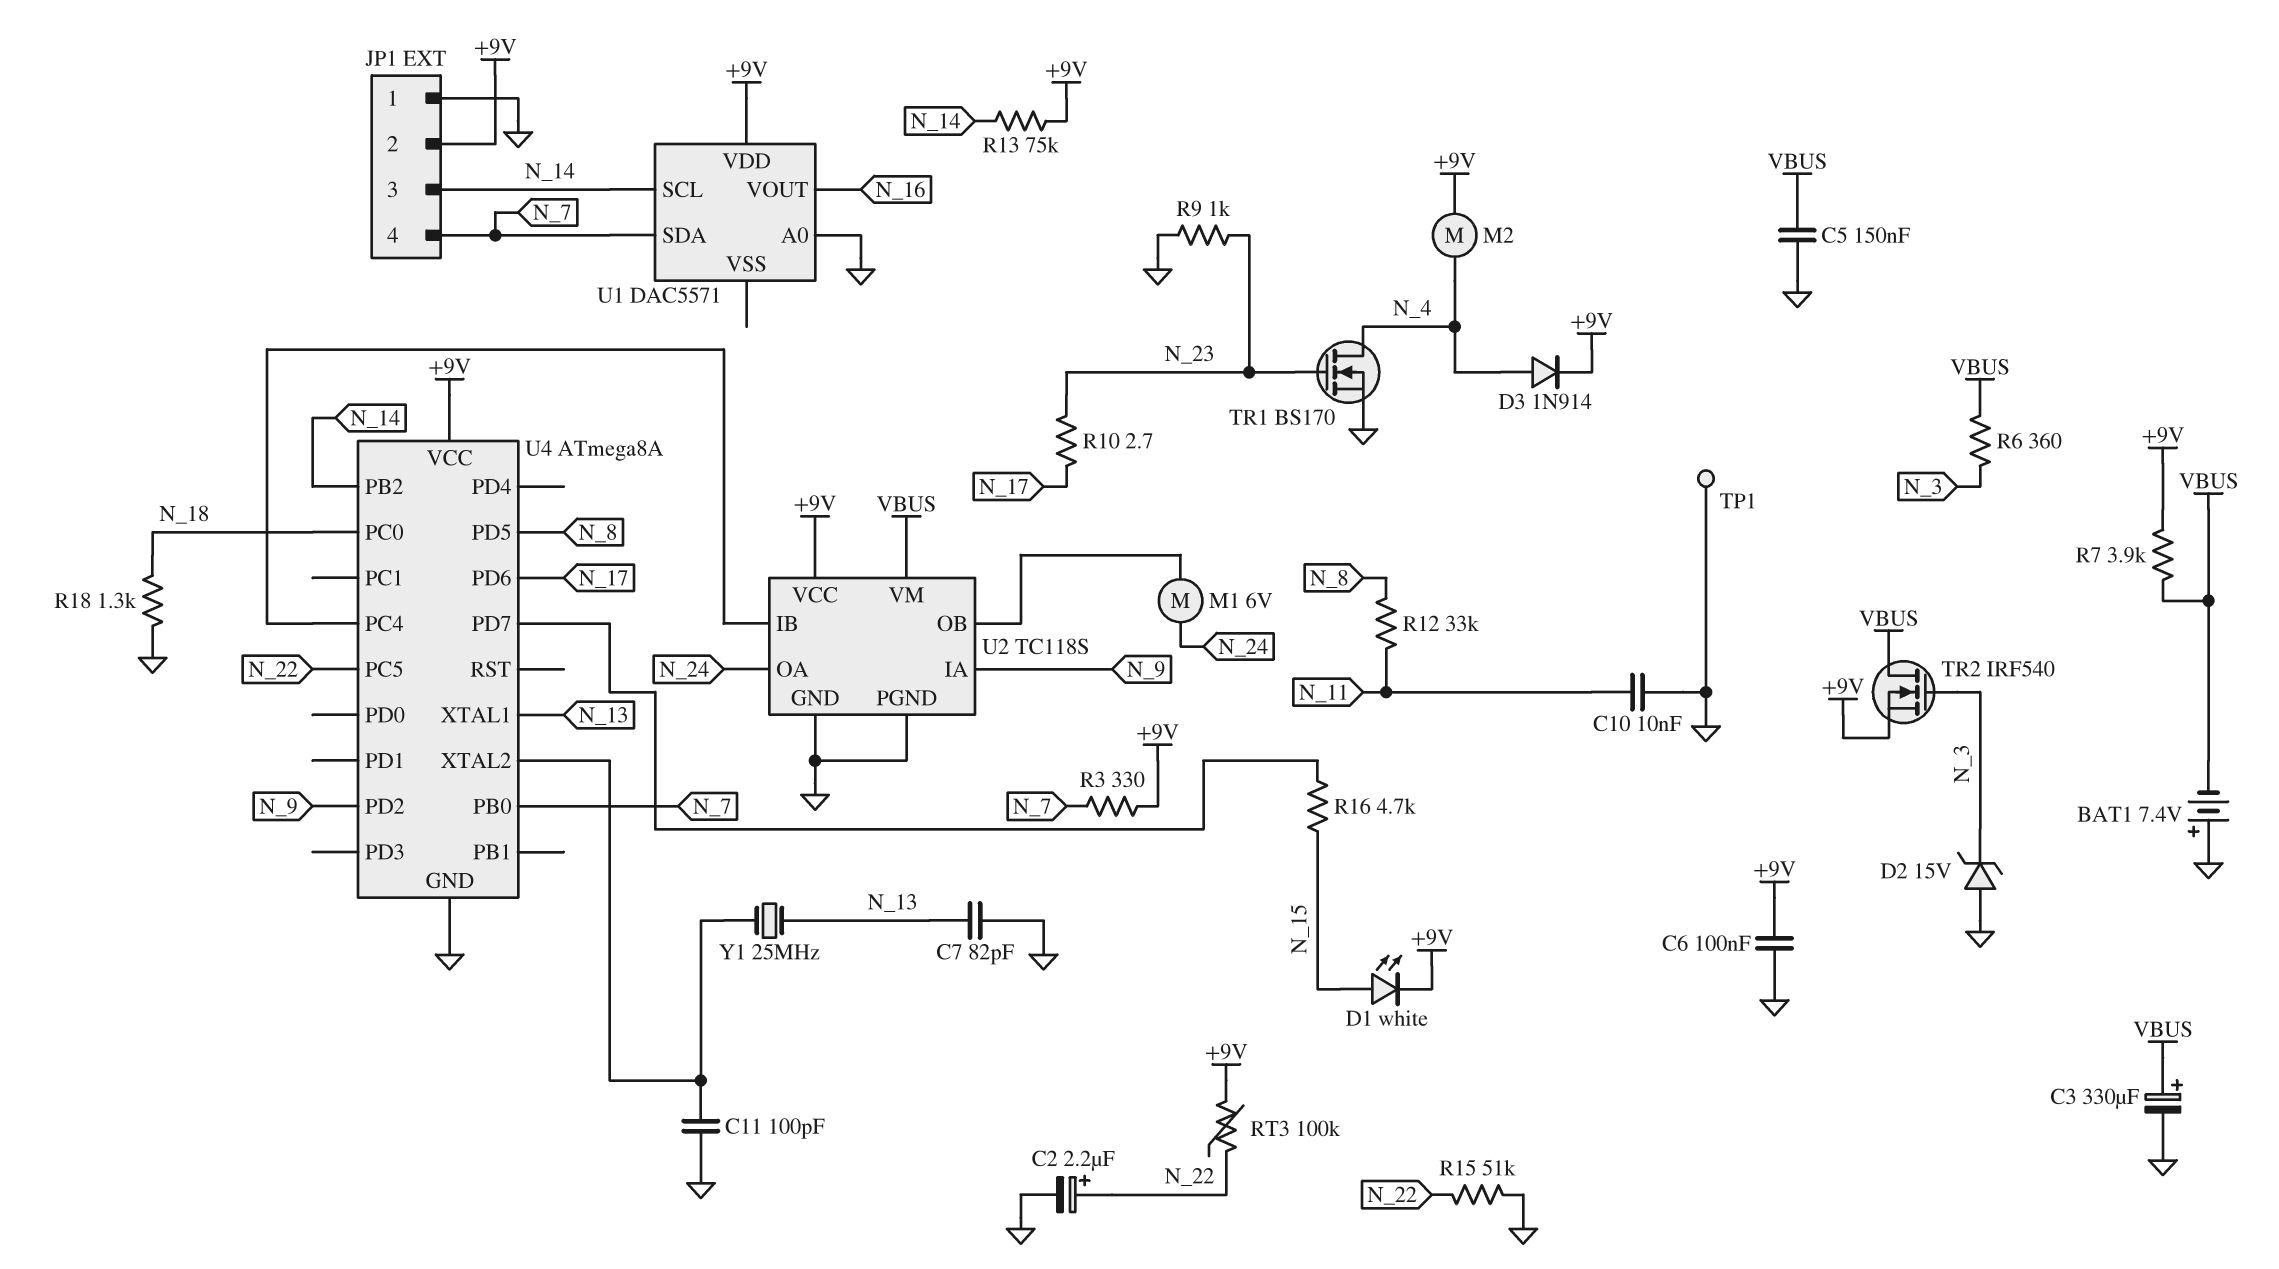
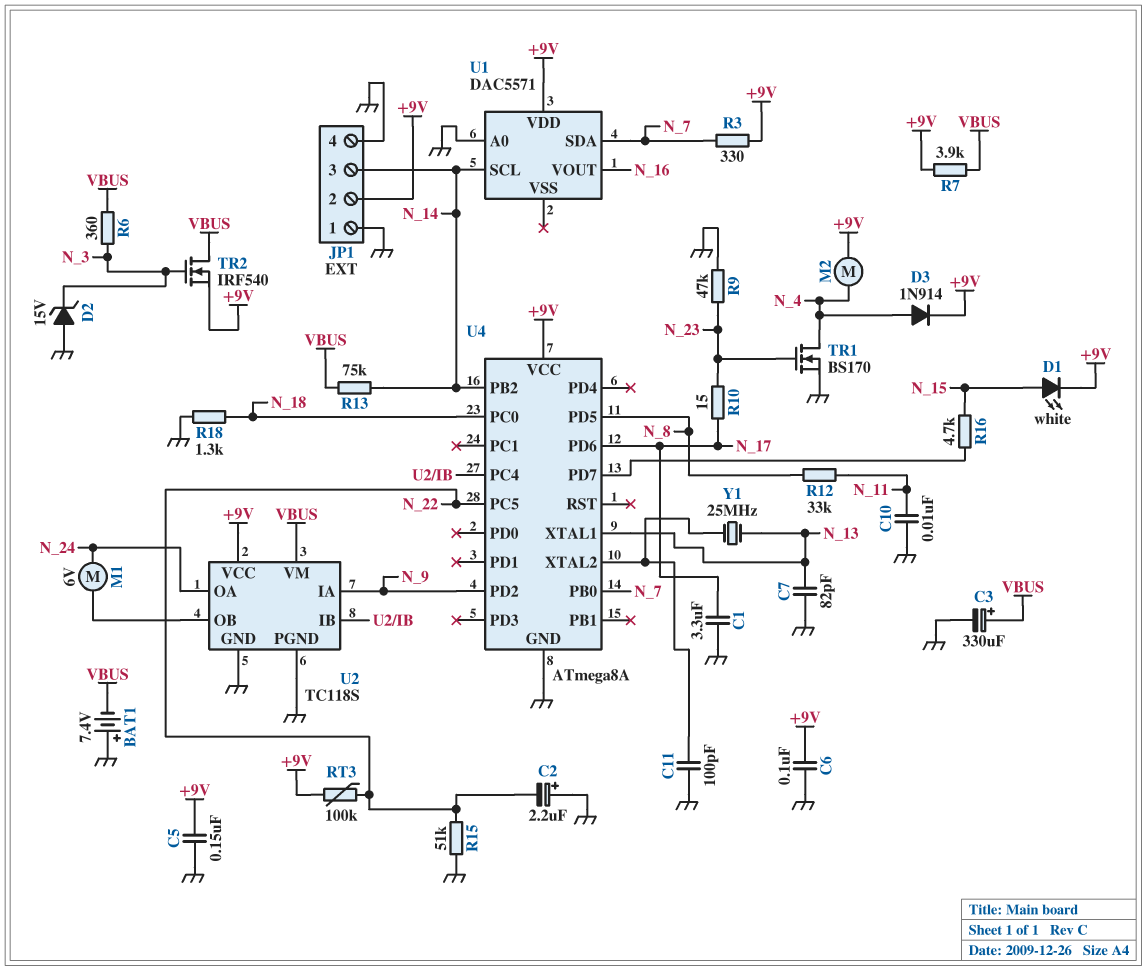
C1: none -> 3.3uF (GND, N_17)
C2: 2.2uF (plus N_22, minus GND) -> 2.2uF (plus GND, minus N_22)
C5: 150nF (GND, VBUS) -> 150nF (+9V, GND)
JP1 pin 4: N_7 -> GND
R9: 1k (GND, N_23) -> 47k (GND, N_23)
R10: 2.7 (N_17, N_23) -> 15 (N_17, N_23)
R13: 75k (+9V, N_14) -> 75k (N_14, VBUS)
TP1: test point (GND) -> none

